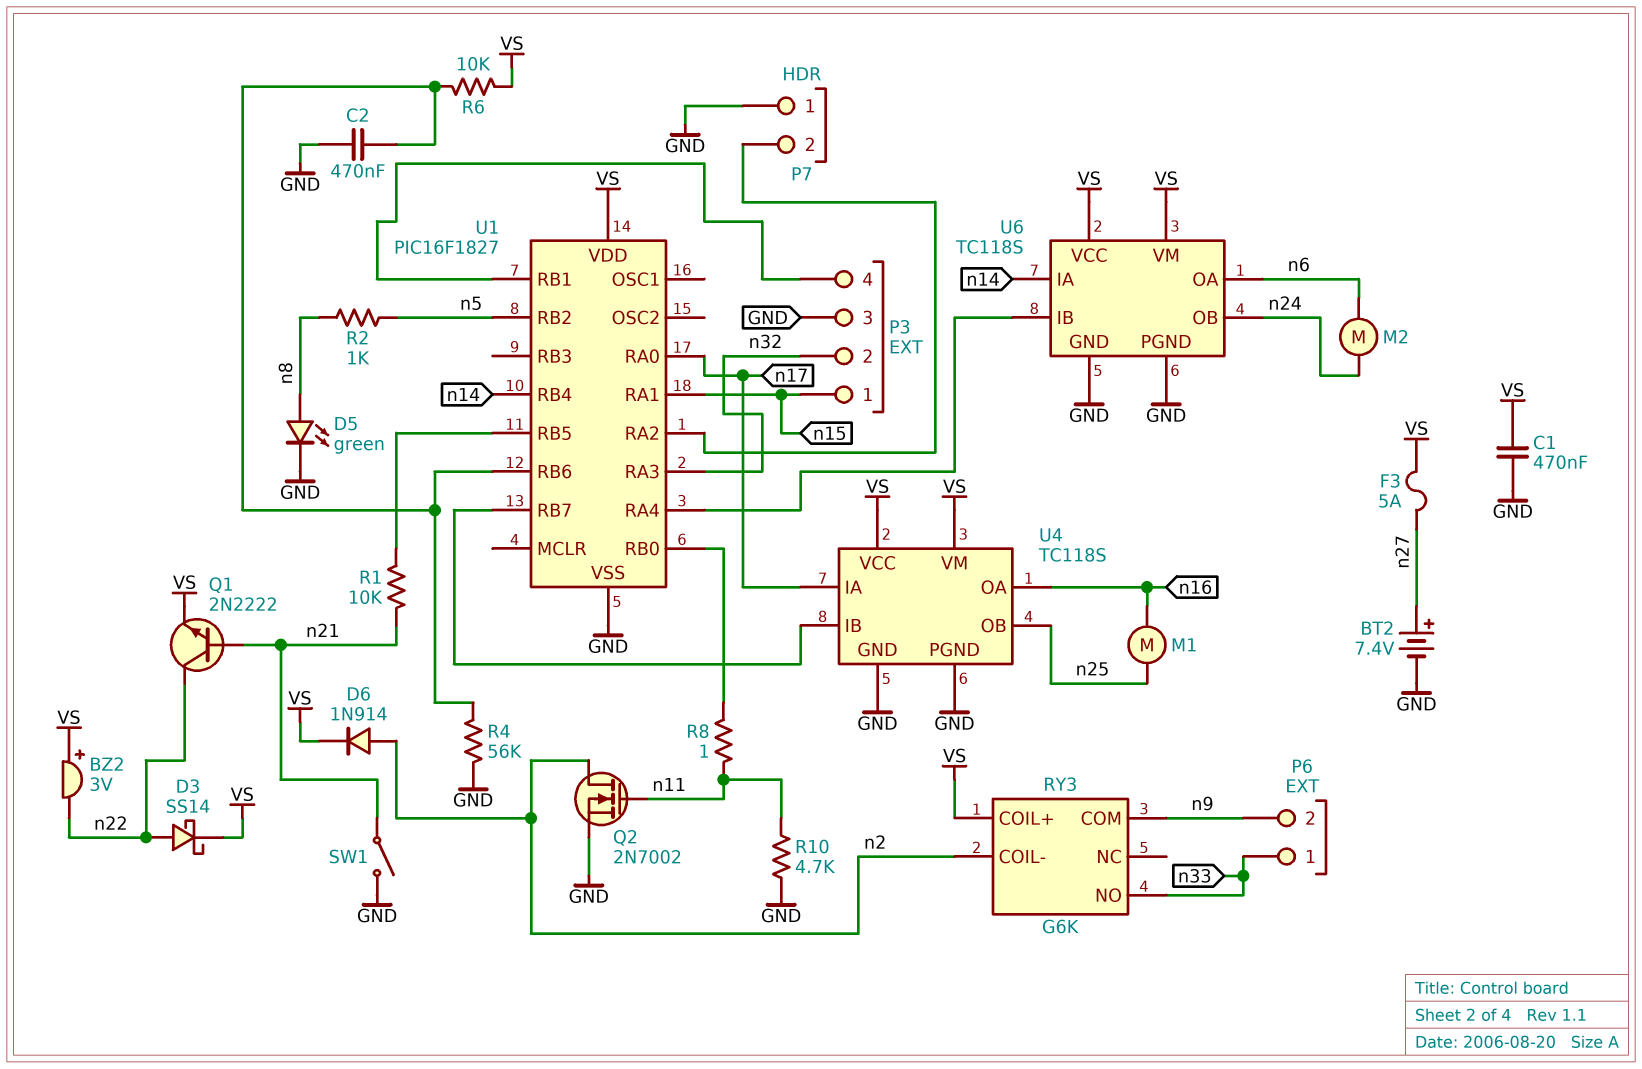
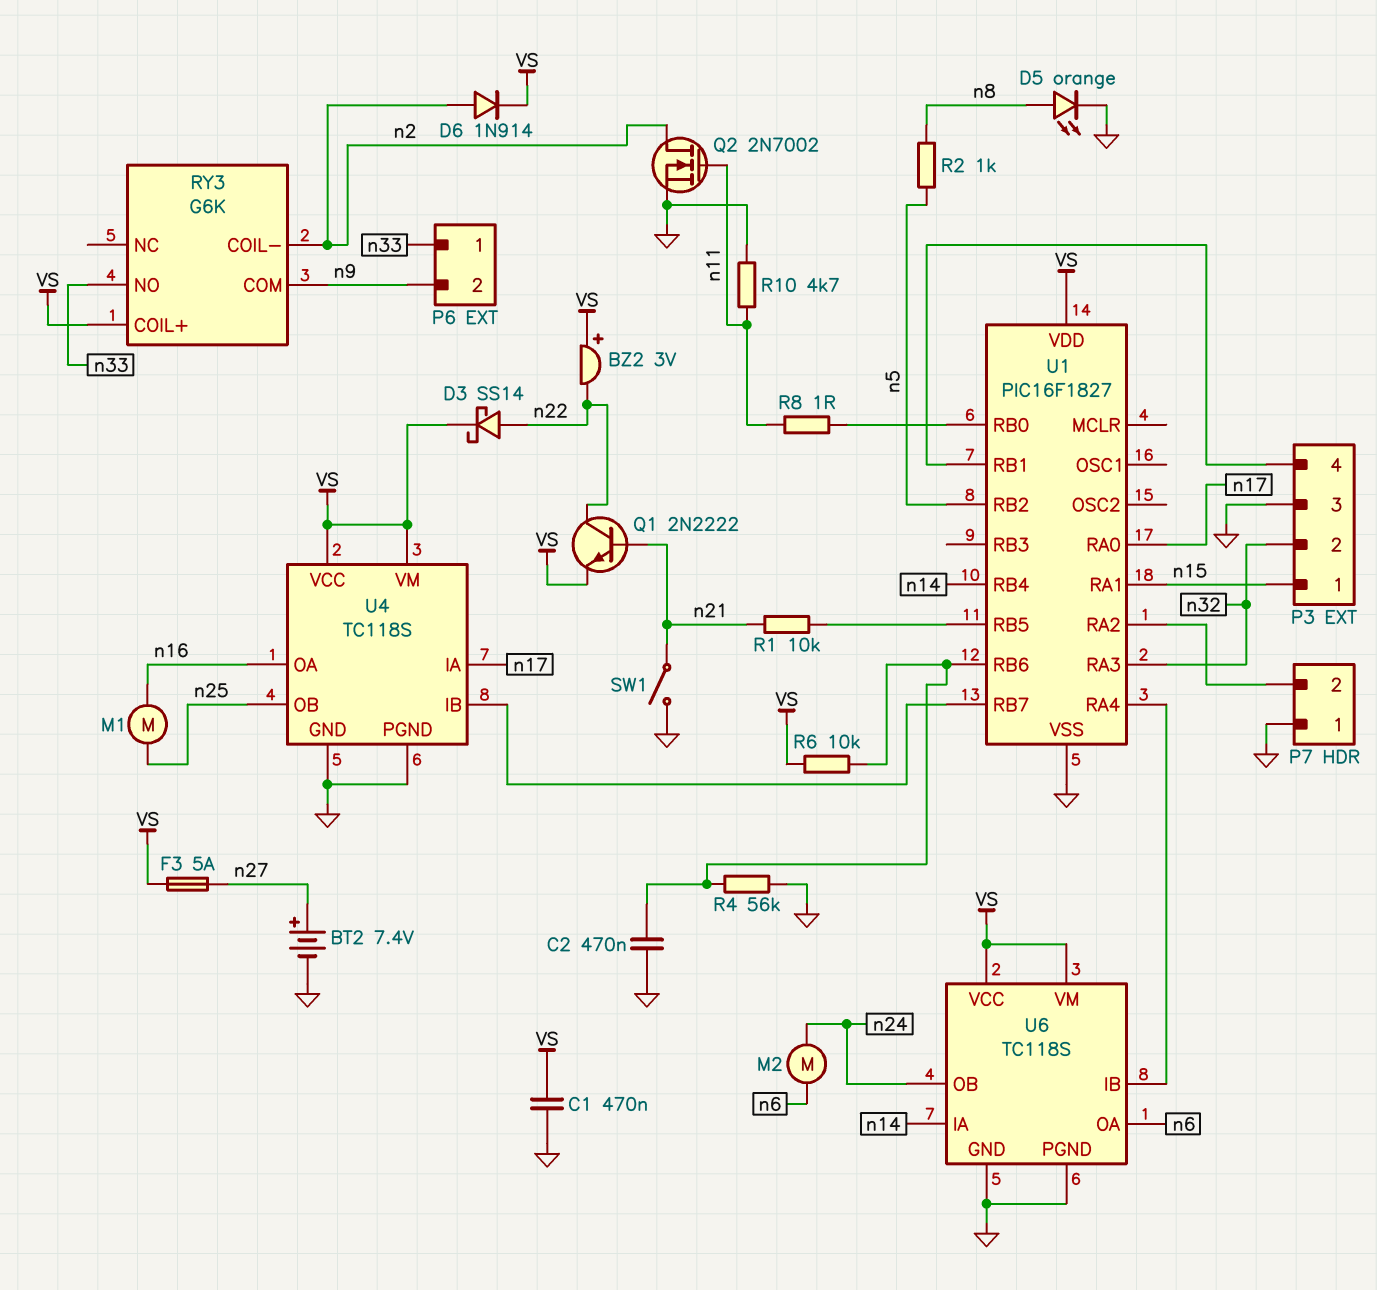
D5: LED green (A n8, K GND) -> LED orange (A n8, K GND)

